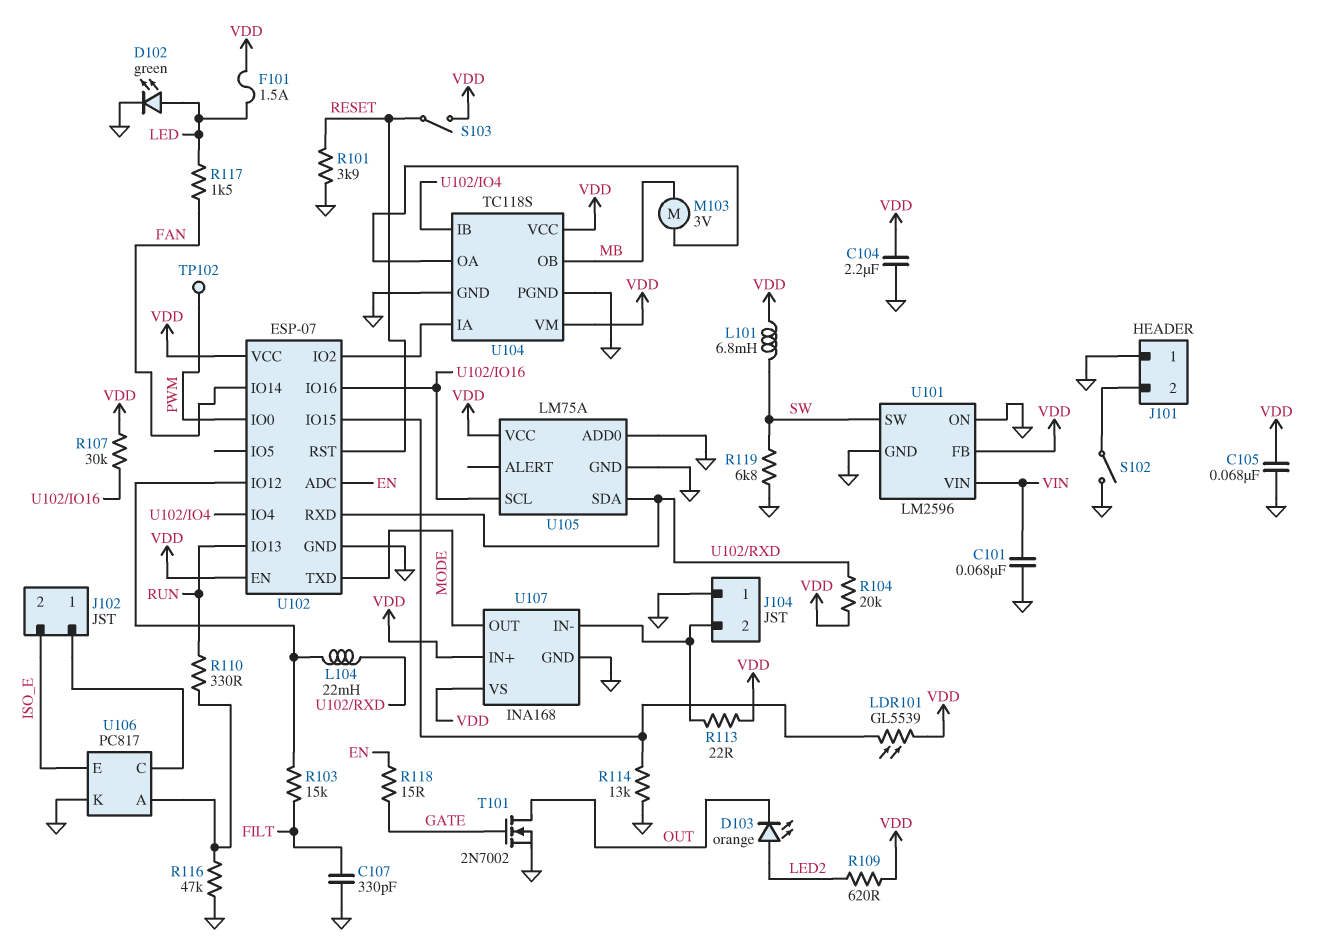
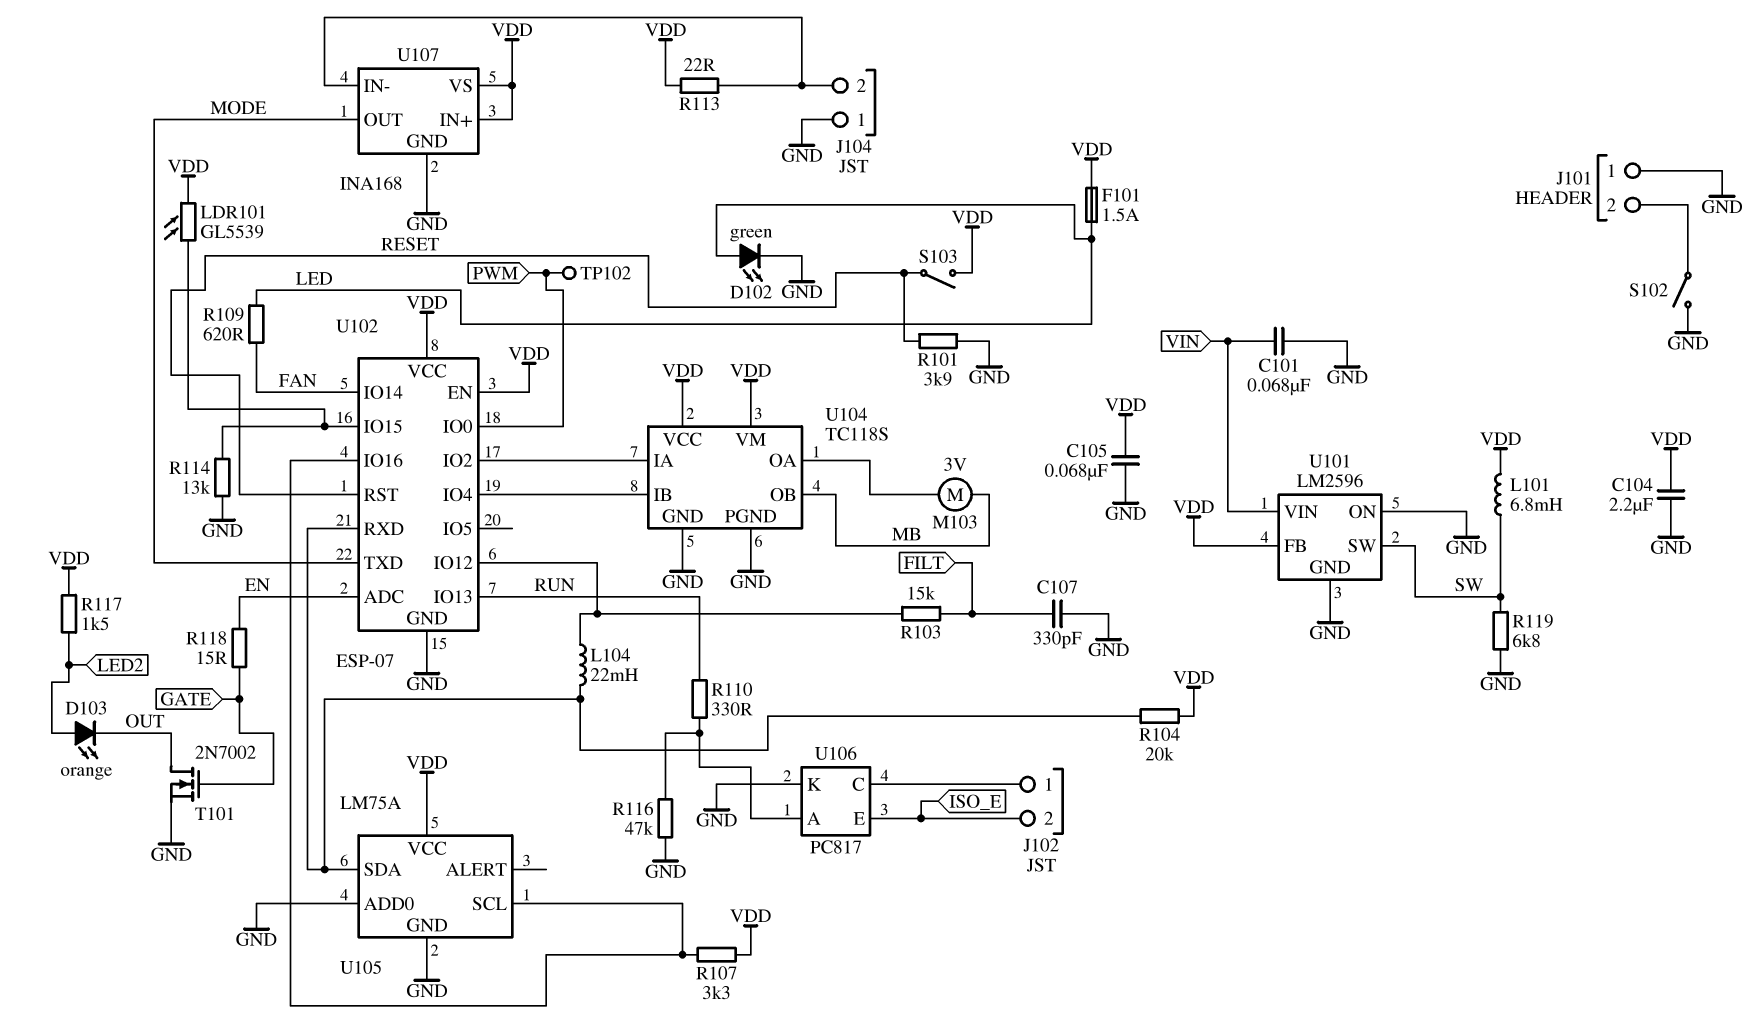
R107: 30k (U102/IO16, VDD) -> 3.3k (U102/IO16, VDD)
R109: 620 (LED2, VDD) -> 620 (FAN, LED)
R117: 1.5k (FAN, LED) -> 1.5k (LED2, VDD)

